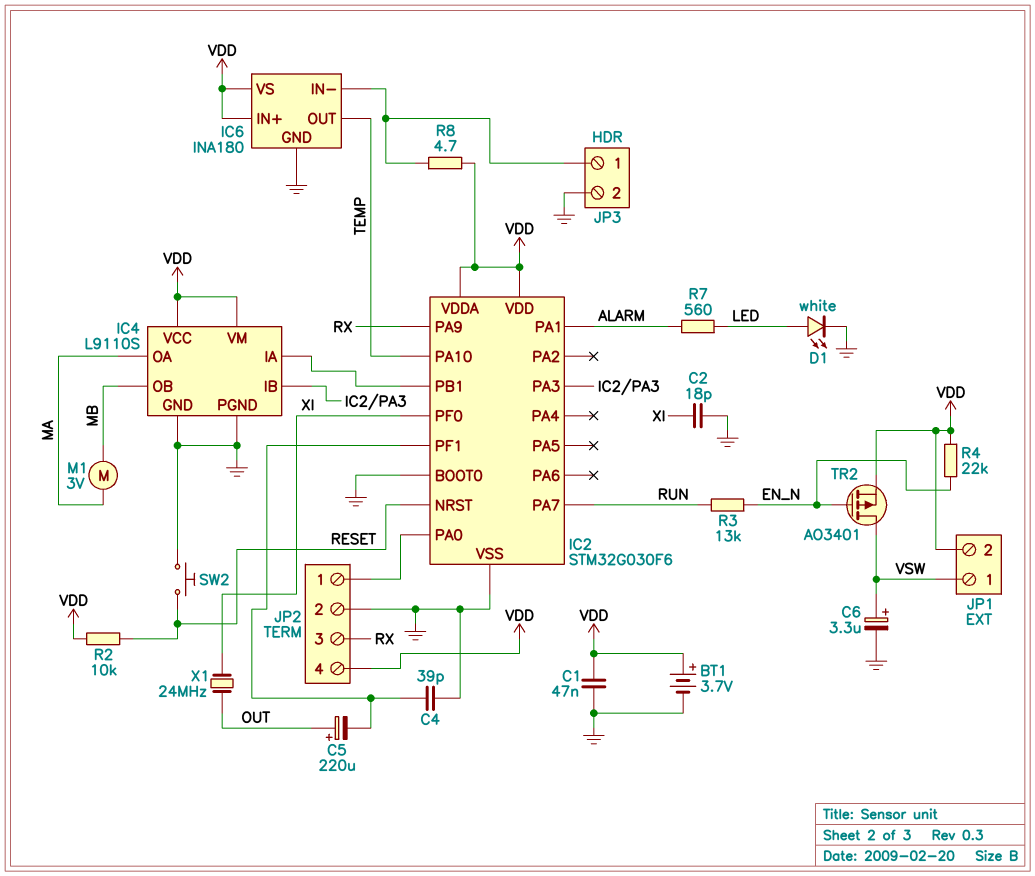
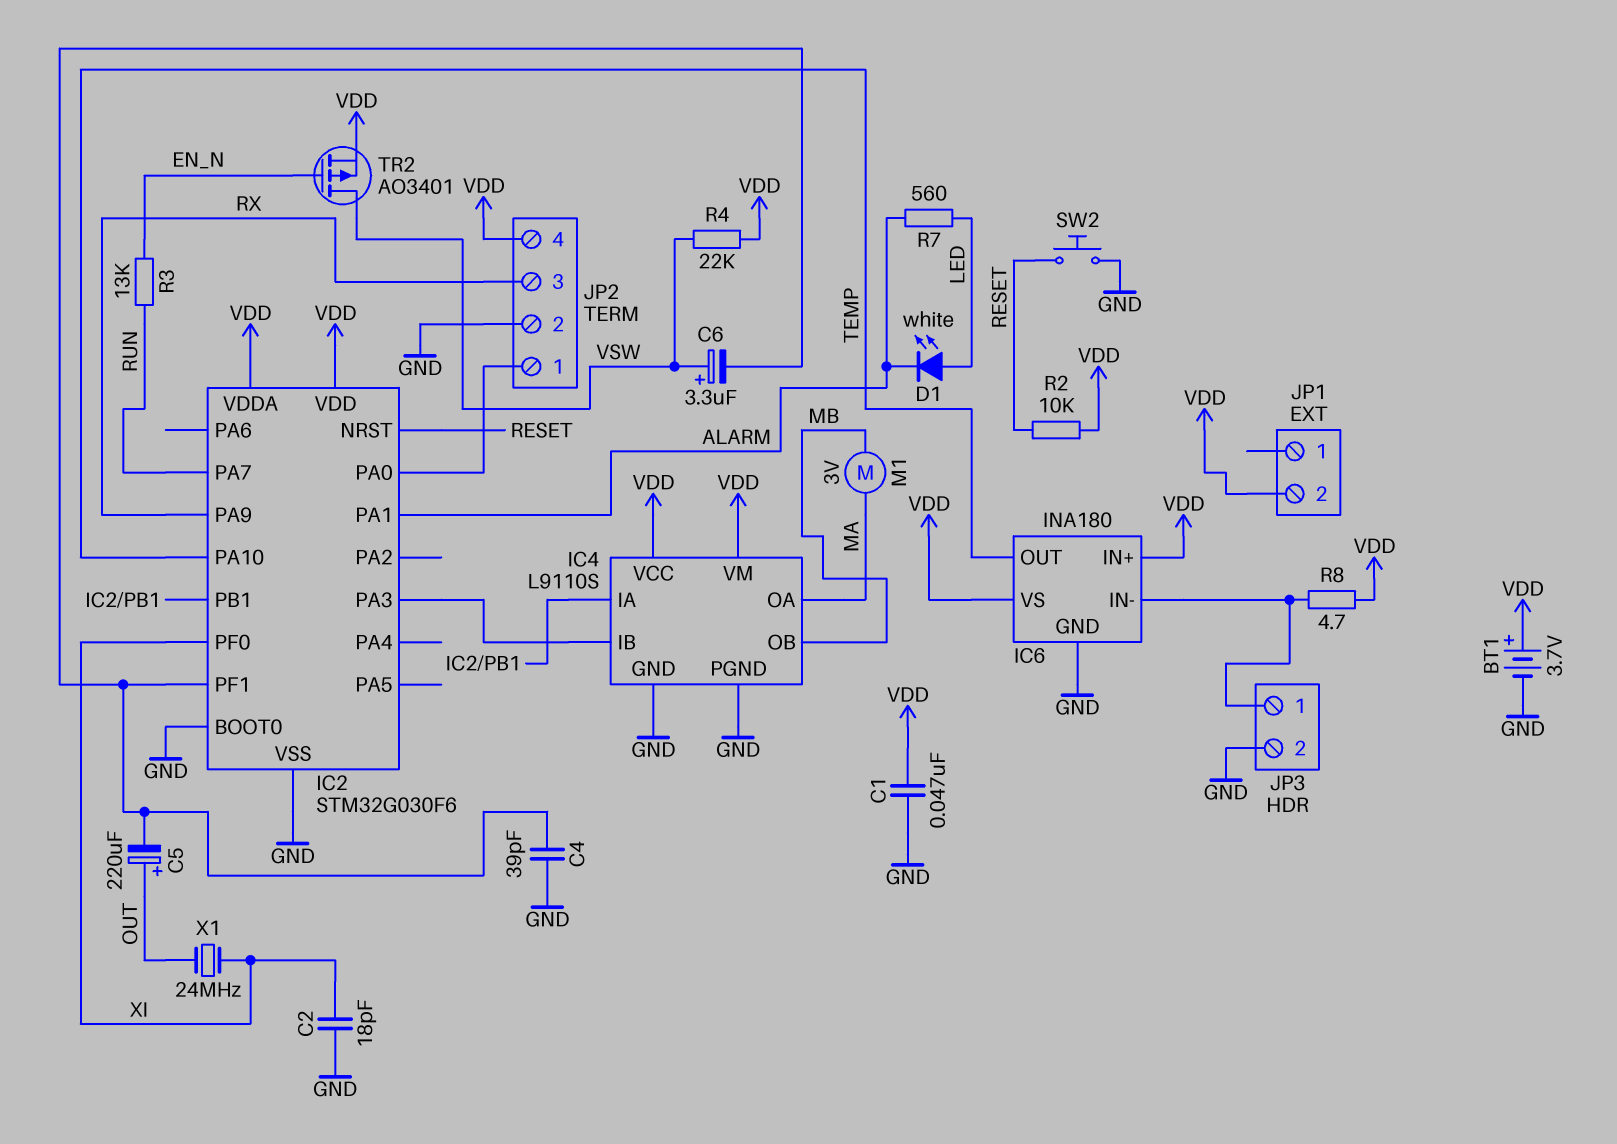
C6: 3.3uF (plus VSW, minus GND) -> 3.3uF (plus VSW, minus IC2/PF1)
D1: LED white (A LED, K GND) -> LED white (A LED, K ALARM)
JP1 pin 1: VSW -> none
R4: 22k (EN_N, VDD) -> 22k (VDD, VSW)

